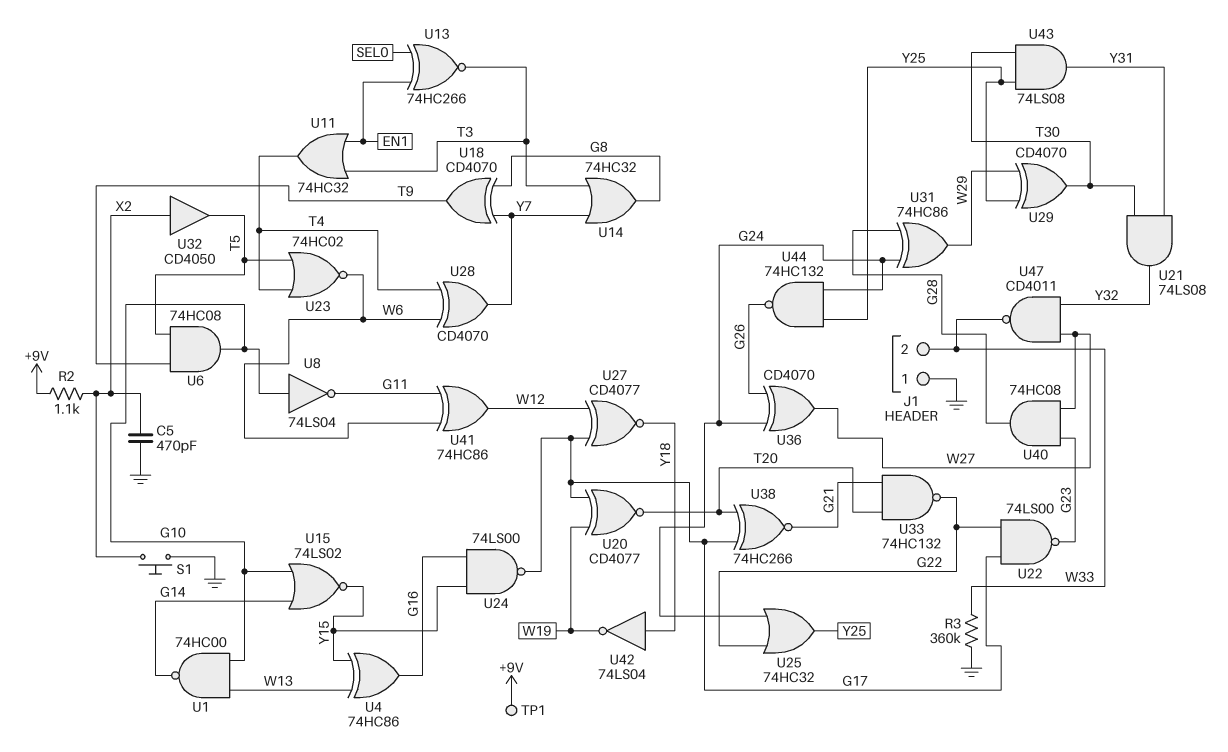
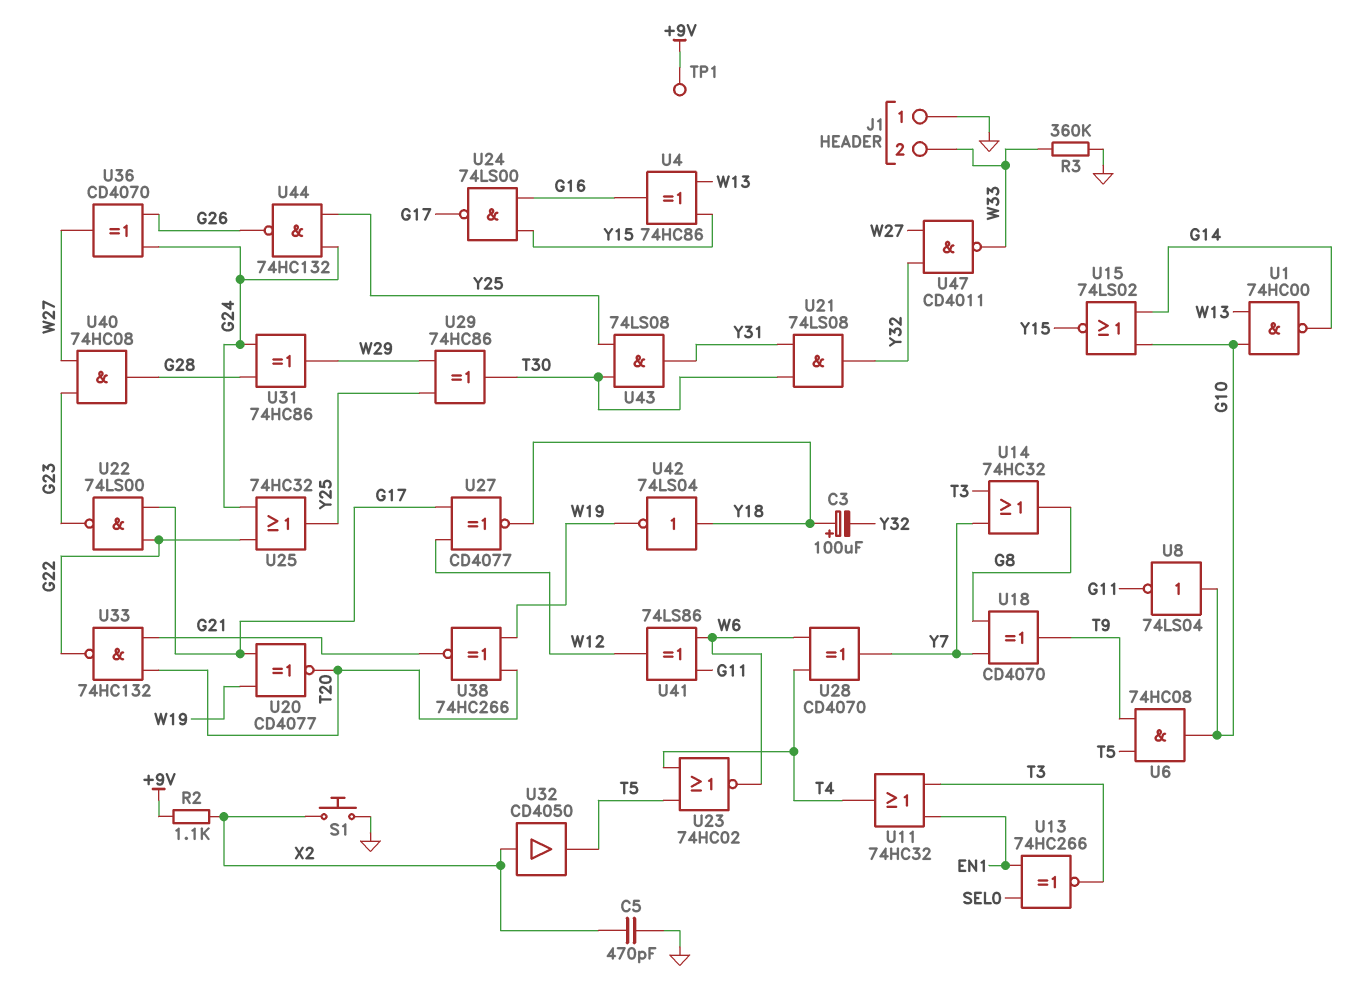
C3: none -> 100uF (plus Y18, minus Y32)
U29: XOR CD4070 (in W29, in Y25, out T30) -> XOR 74HC86 (in W29, in Y25, out T30)
U38: XNOR 74HC266 (in G17, in T20, out G21) -> XNOR 74HC266 (in T20, in W19, out G21)
U41: XOR 74HC86 (in G11, in W6, out W12) -> XOR 74LS86 (in G11, in W6, out W12)

